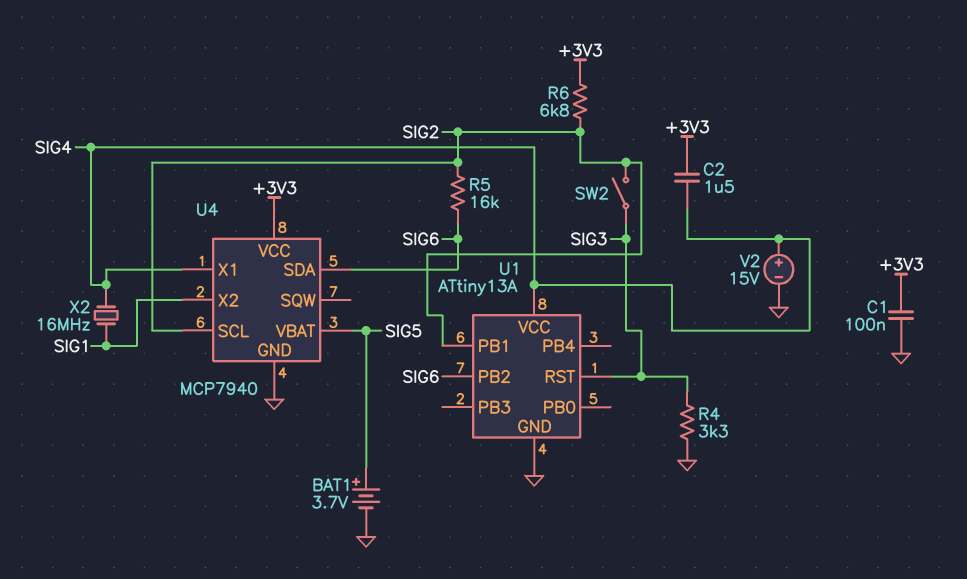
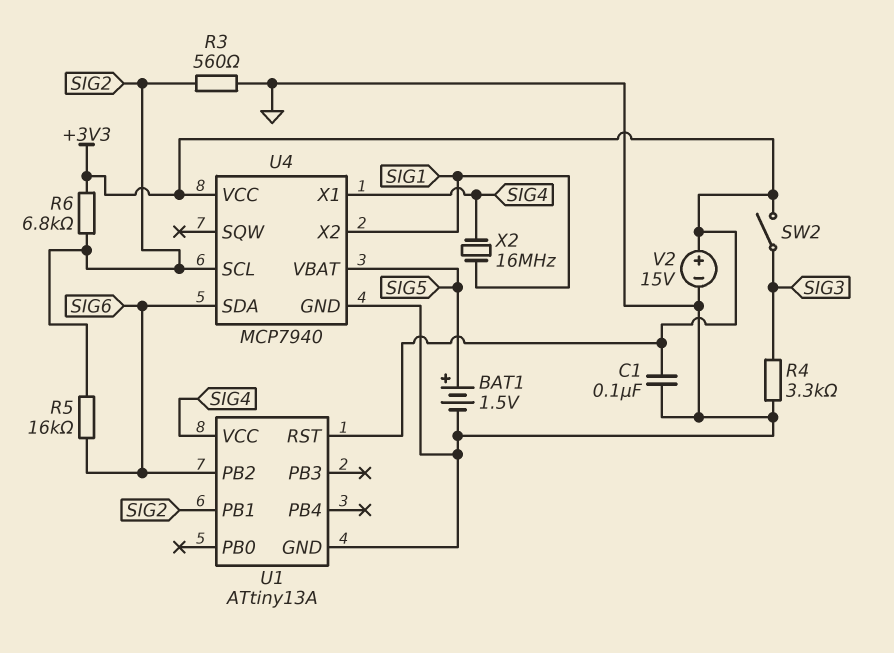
BAT1: 3.7V (plus SIG5, minus GND) -> 1.5V (plus SIG5, minus GND)
C2: 1.5uF (+3V3, SIG4) -> none
R3: none -> 560 (GND, SIG2)
SW2: switch (SIG2, SIG3) -> switch (+3V3, SIG3)
U1 pin RST: SIG3 -> +3V3
V2: 15V (plus SIG4, minus GND) -> 15V (plus +3V3, minus GND)

